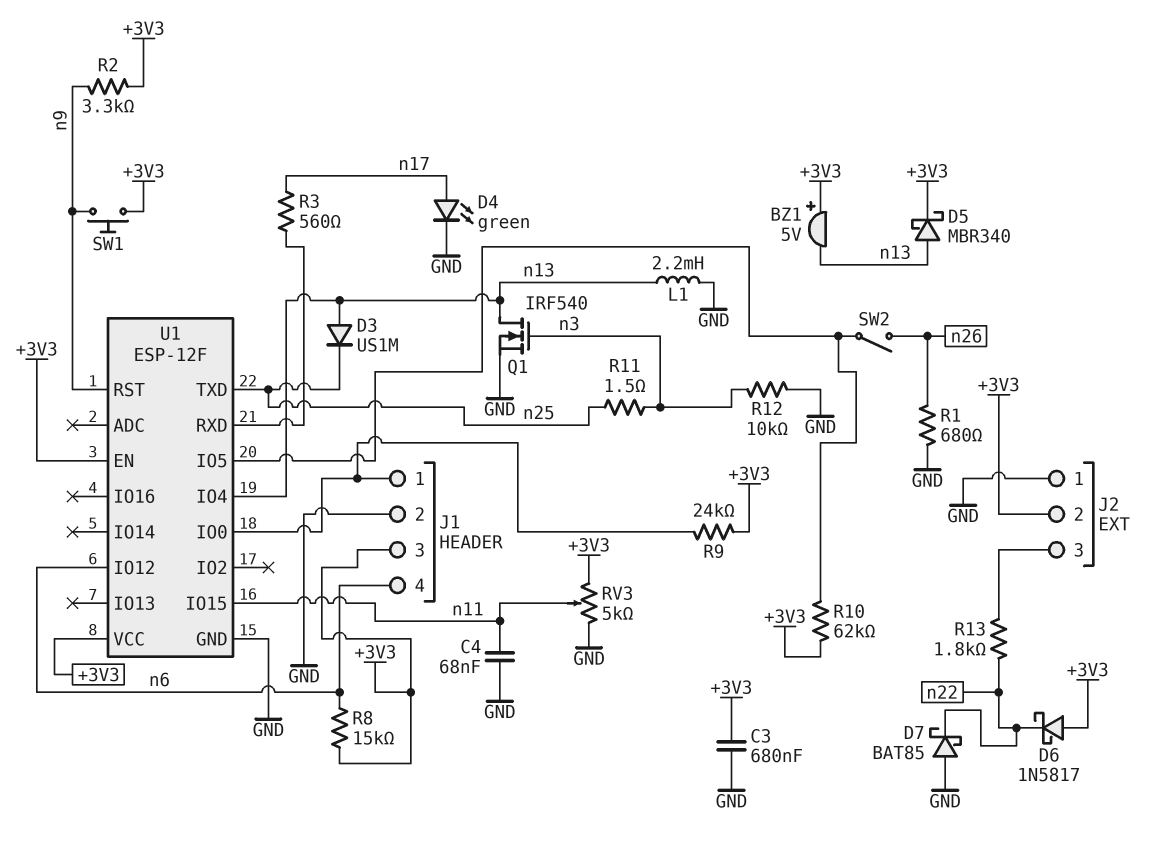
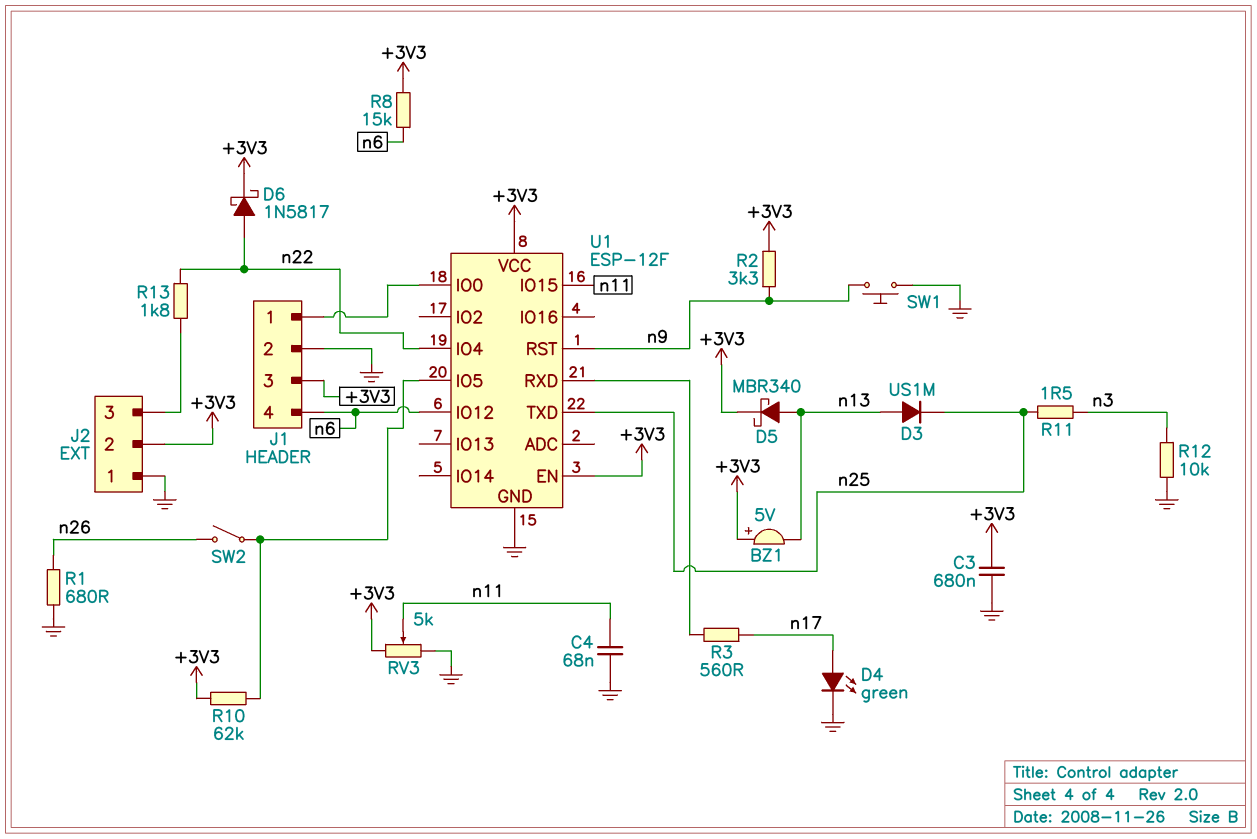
D6: schottky 1N5817 (A +3V3, K n22) -> schottky 1N5817 (A n22, K +3V3)
D7: schottky BAT85 (A GND, K n22) -> none
L1: 2.2mH (GND, n13) -> none
Q1: NMOS IRF540 (G n3, D n13, S GND) -> none
R9: 24k (+3V3, J1/1) -> none
SW1: button (+3V3, n9) -> button (GND, n9)
U1 pin IO4: n13 -> n22

